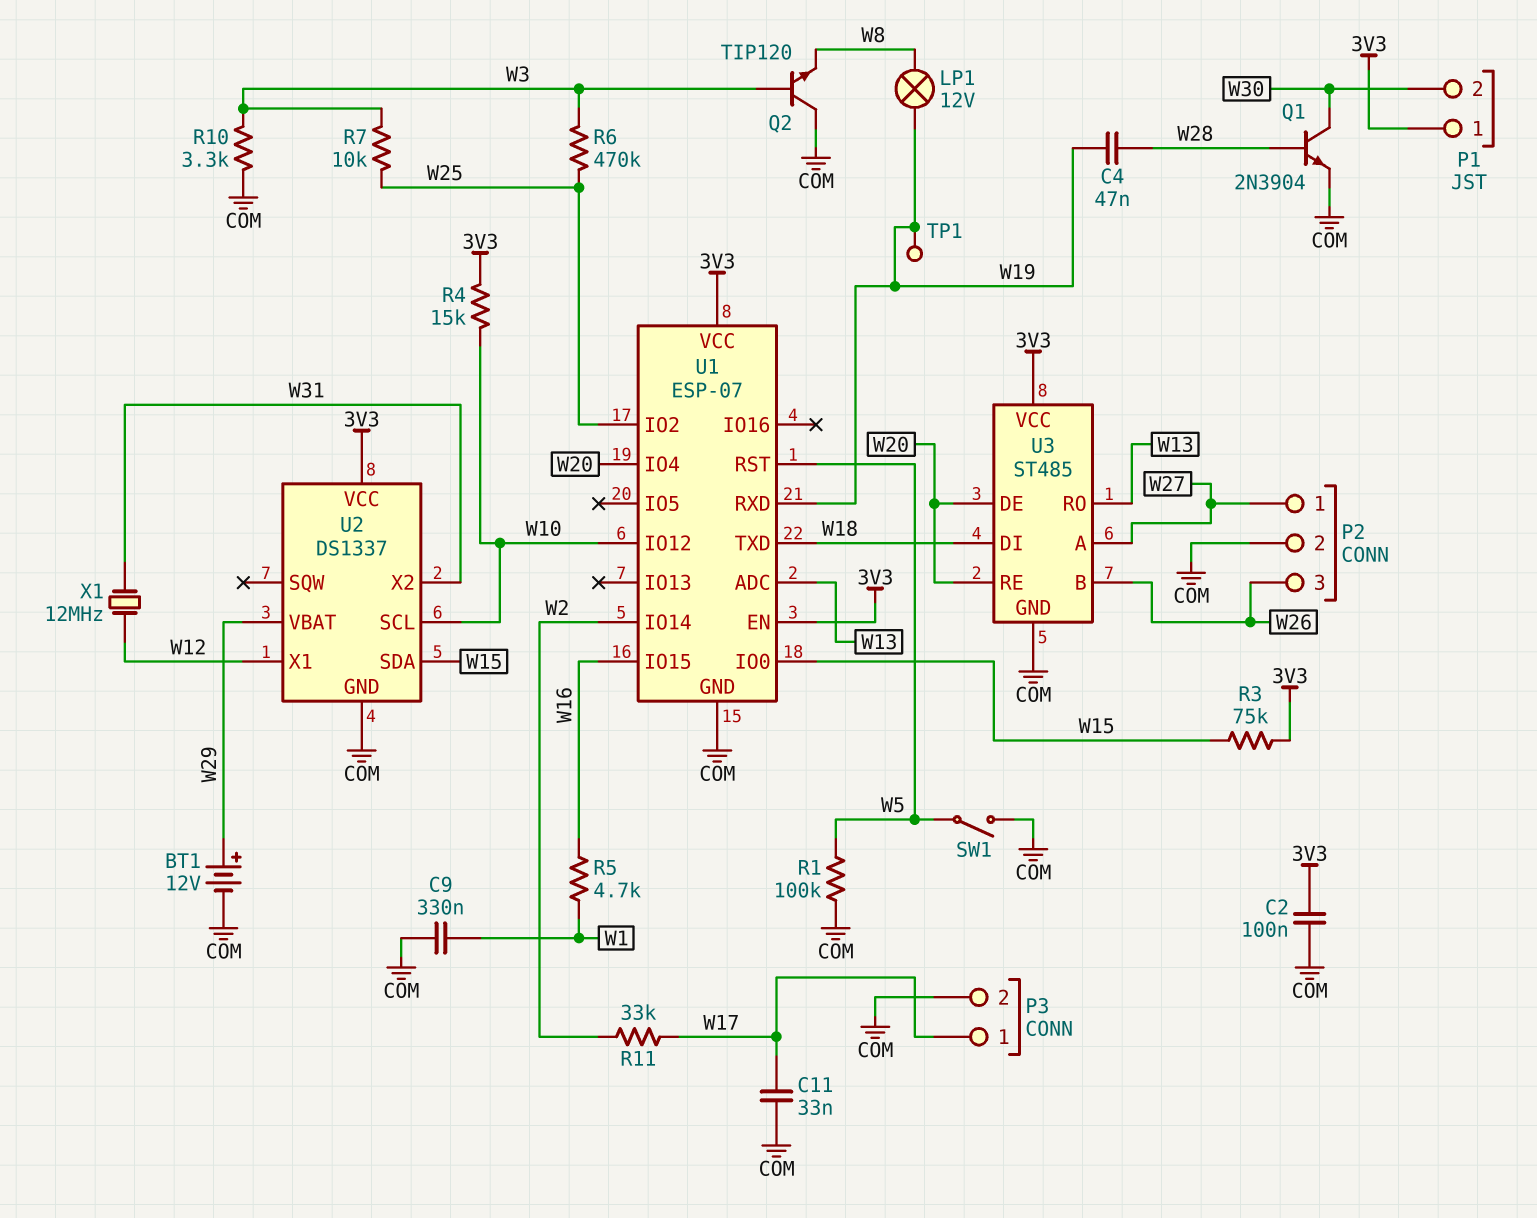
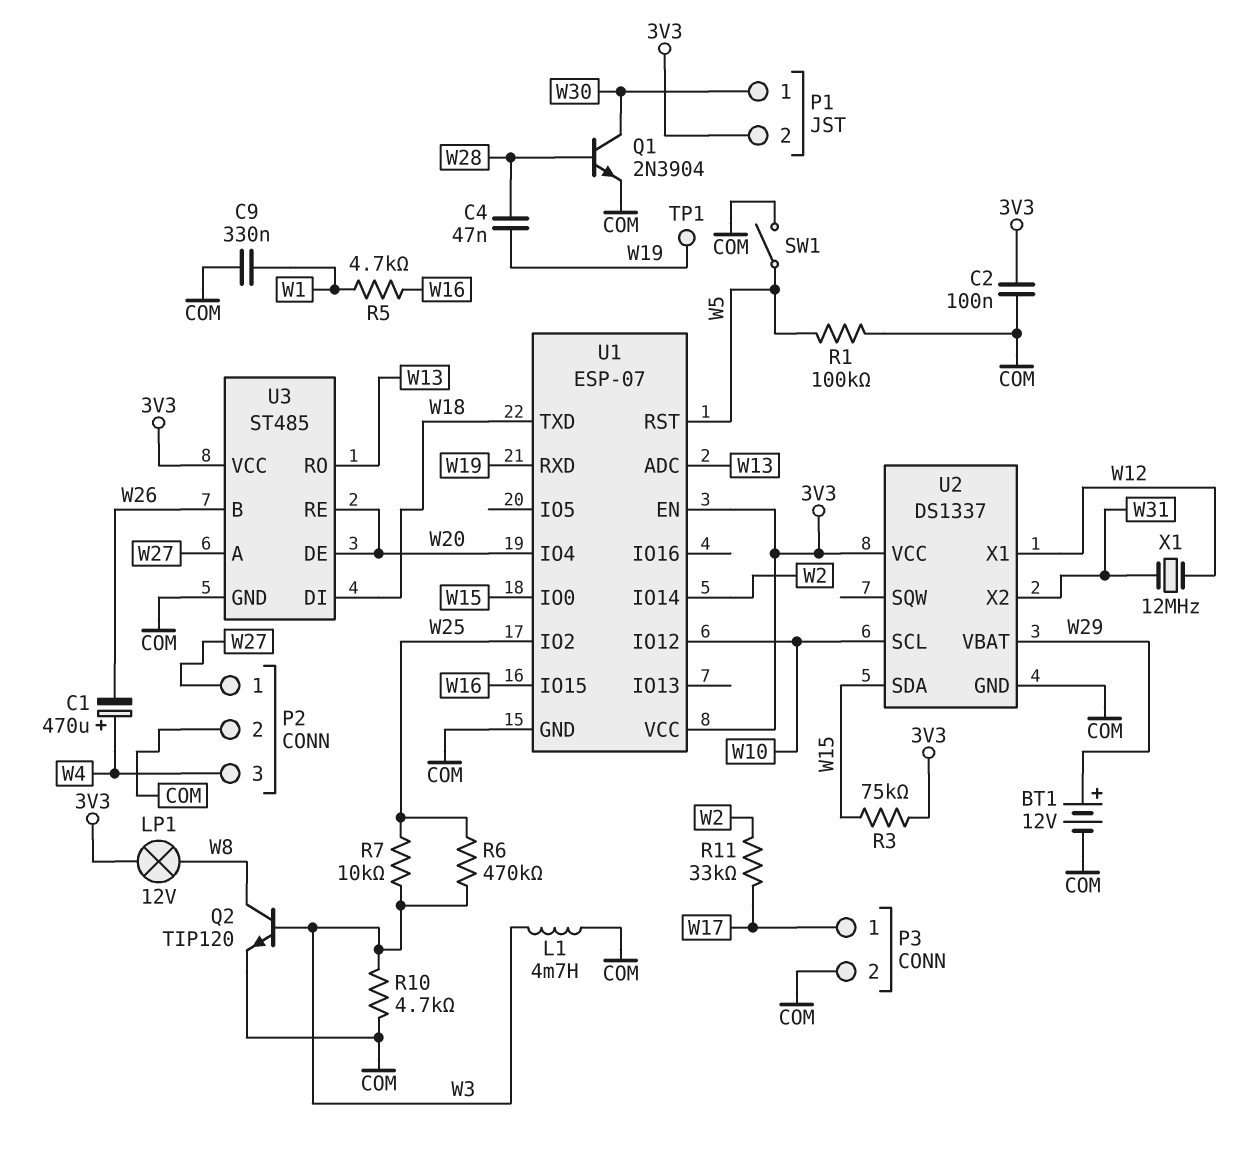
C1: none -> 470uF (plus W4, minus W26)
C11: 33nF (COM, W17) -> none
L1: none -> 4.7mH (COM, W3)
LP1: lamp 12V (W8, W19) -> lamp 12V (3V3, W8)
P1 pin 1: 3V3 -> W30
P1 pin 2: W30 -> 3V3
P2 pin 3: W26 -> W4
Q2: NPN TIP120 (B W3, C COM, E W8) -> NPN TIP120 (B W3, C W8, E COM)
R4: 15k (3V3, W10) -> none
R10: 3.3k (COM, W3) -> 4.7k (COM, W3)

